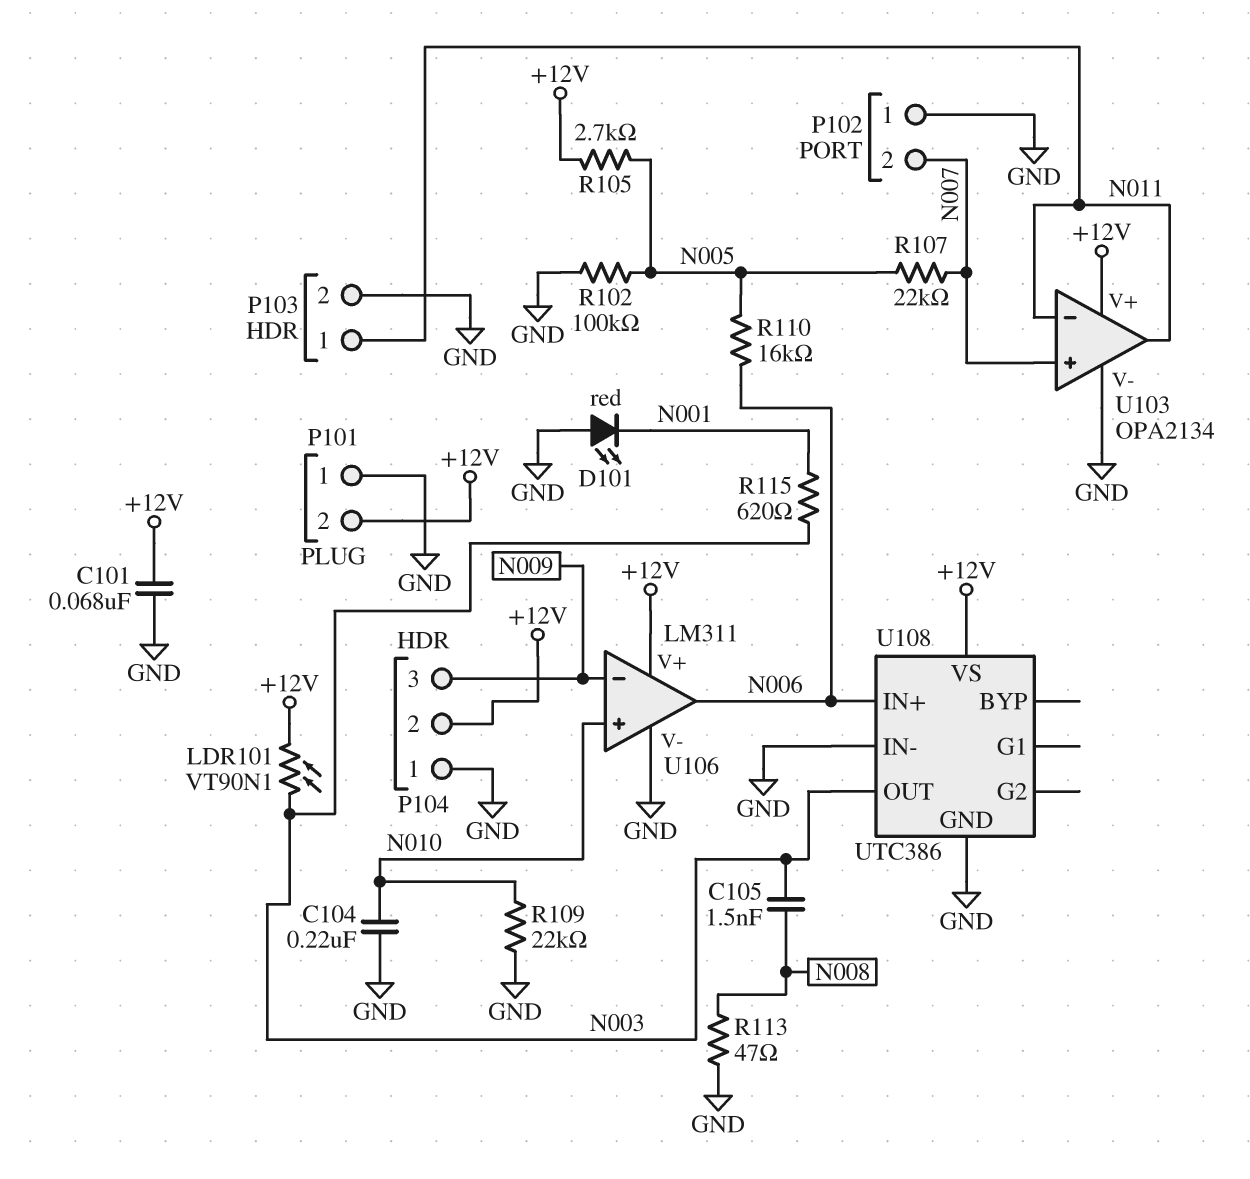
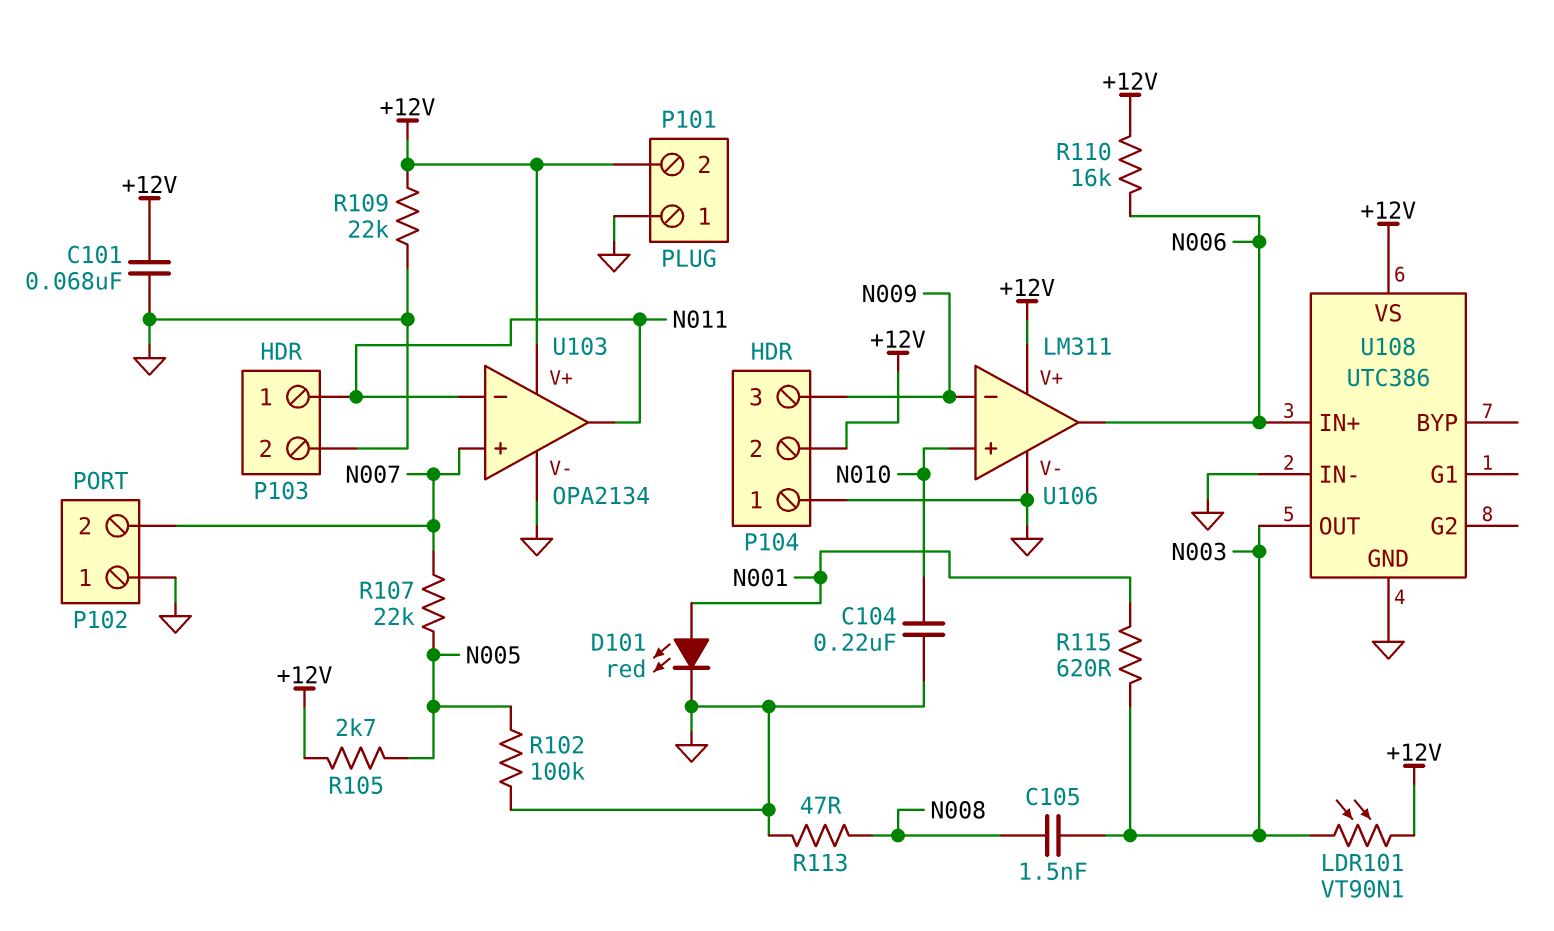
D101: LED red (A GND, K N001) -> LED red (A N001, K GND)
R109: 22k (GND, N010) -> 22k (+12V, GND)
R110: 16k (N005, N006) -> 16k (+12V, N006)

